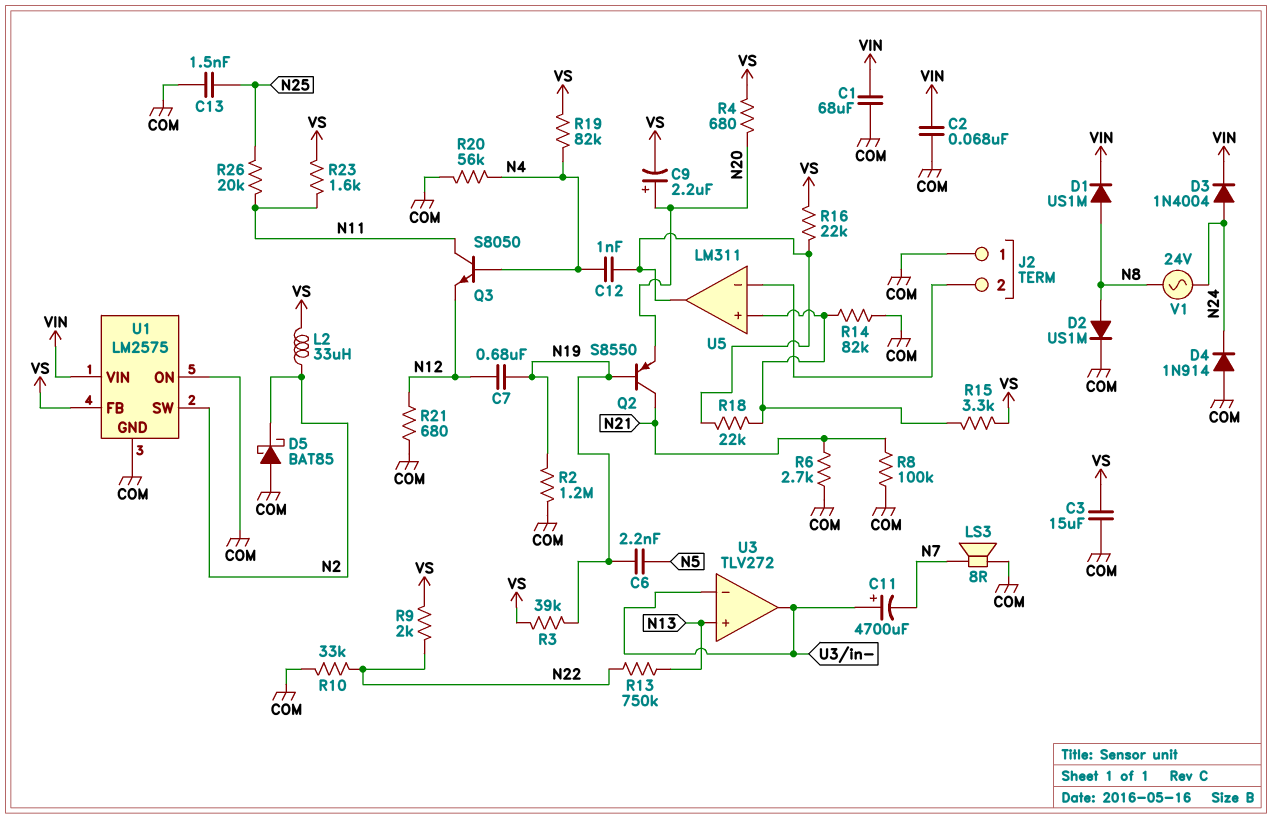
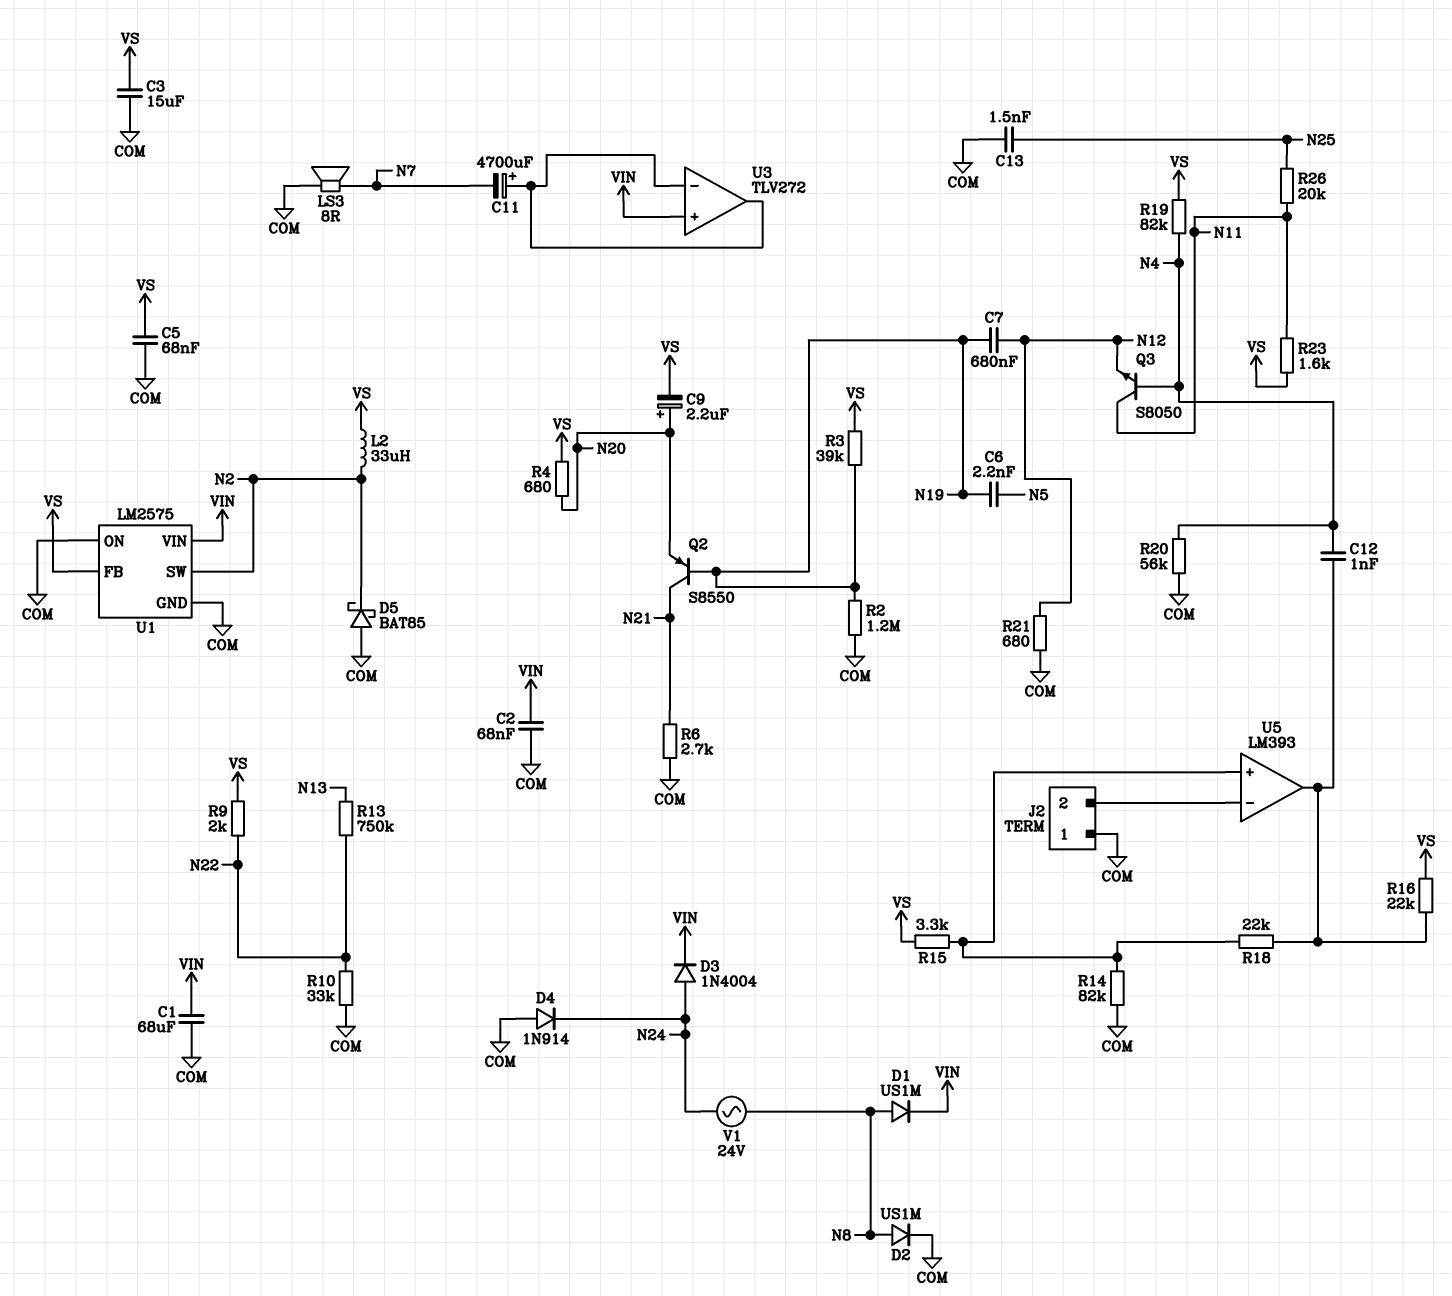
C5: none -> 68nF (COM, VS)
R8: 100k (COM, N21) -> none
U3 pin in+: N13 -> VIN
U5: LM311 -> LM393

